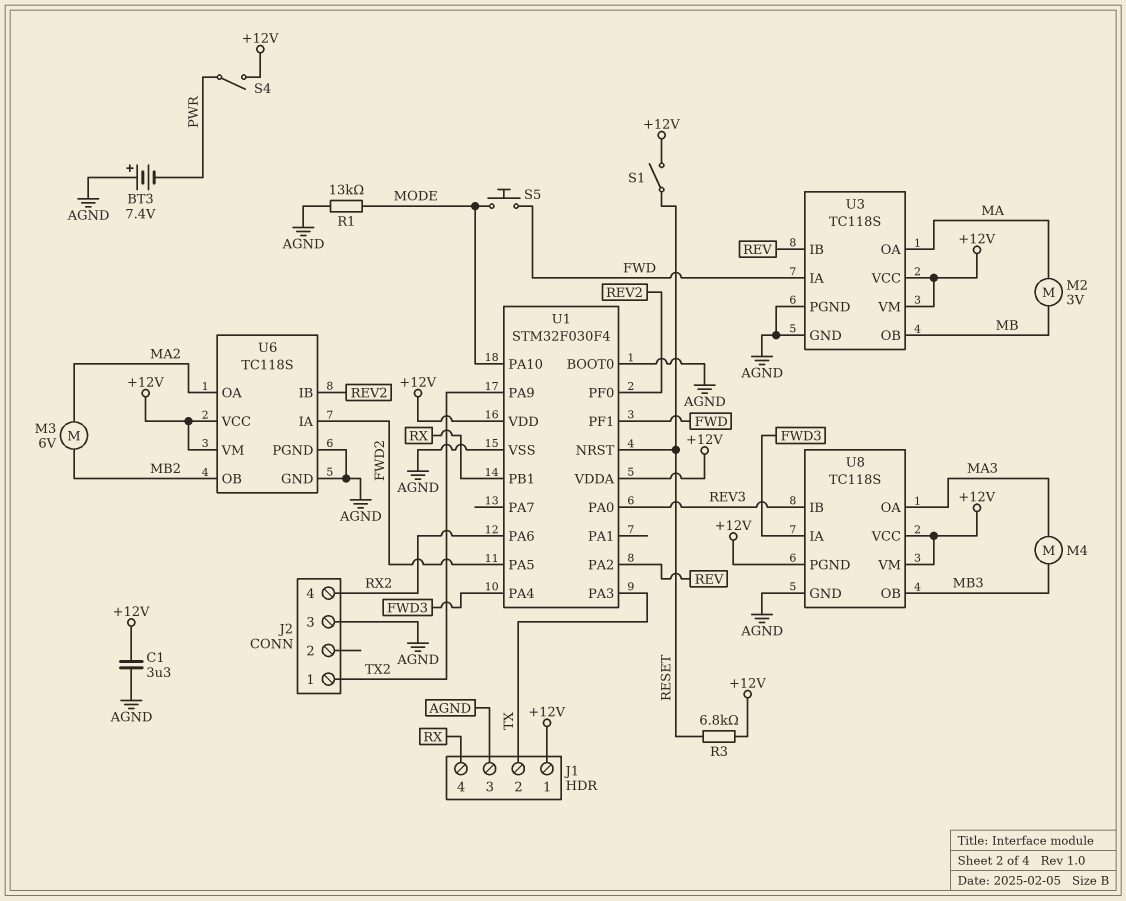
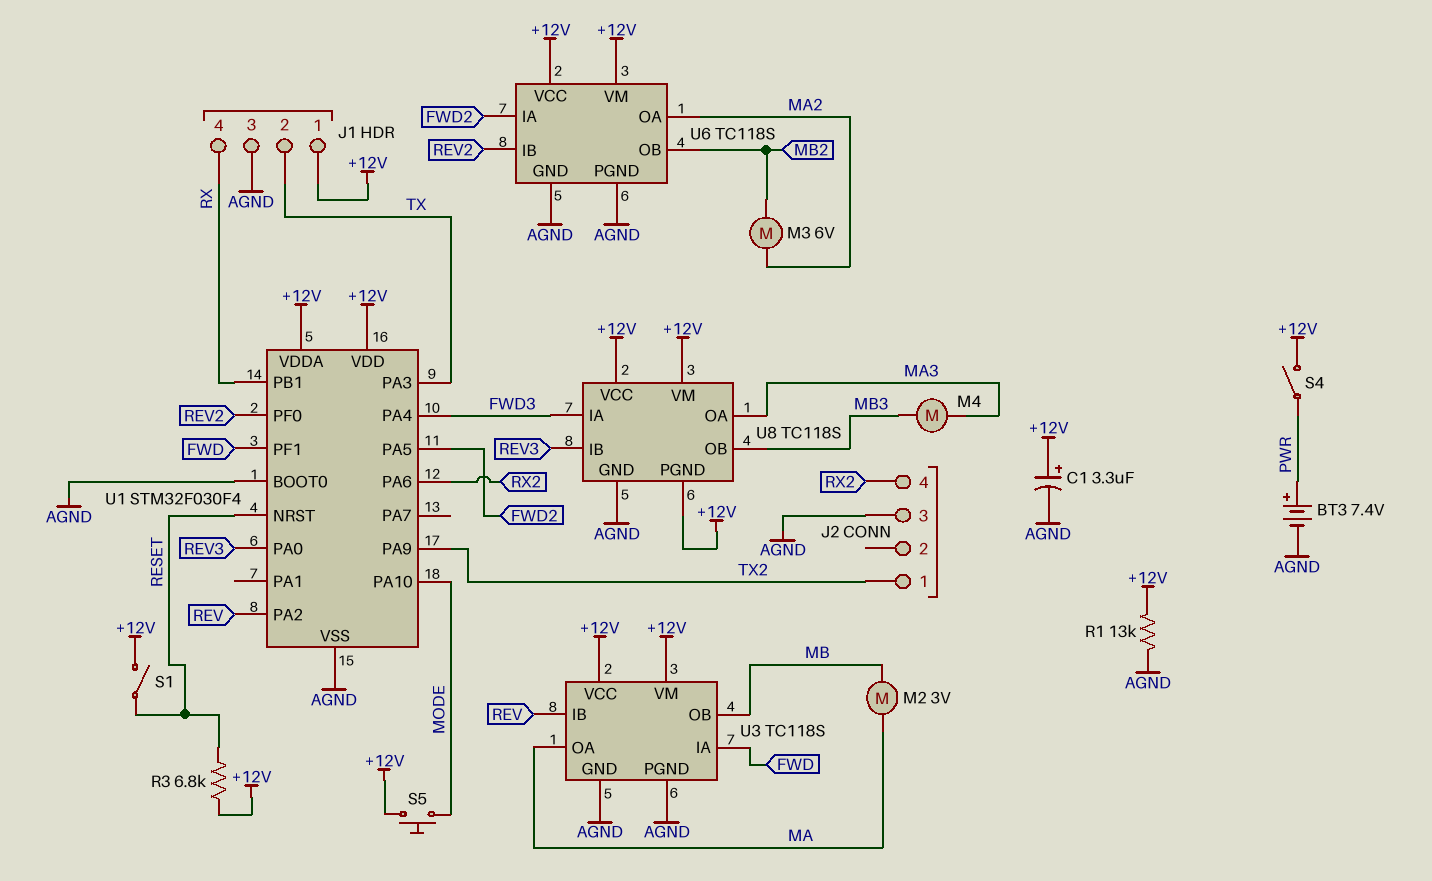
BT3: 7.4V (plus AGND, minus PWR) -> 7.4V (plus PWR, minus AGND)
C1: 3.3uF (+12V, AGND) -> 3.3uF (plus +12V, minus AGND)
R1: 13k (AGND, MODE) -> 13k (+12V, AGND)
S5: button (FWD, MODE) -> button (+12V, MODE)

